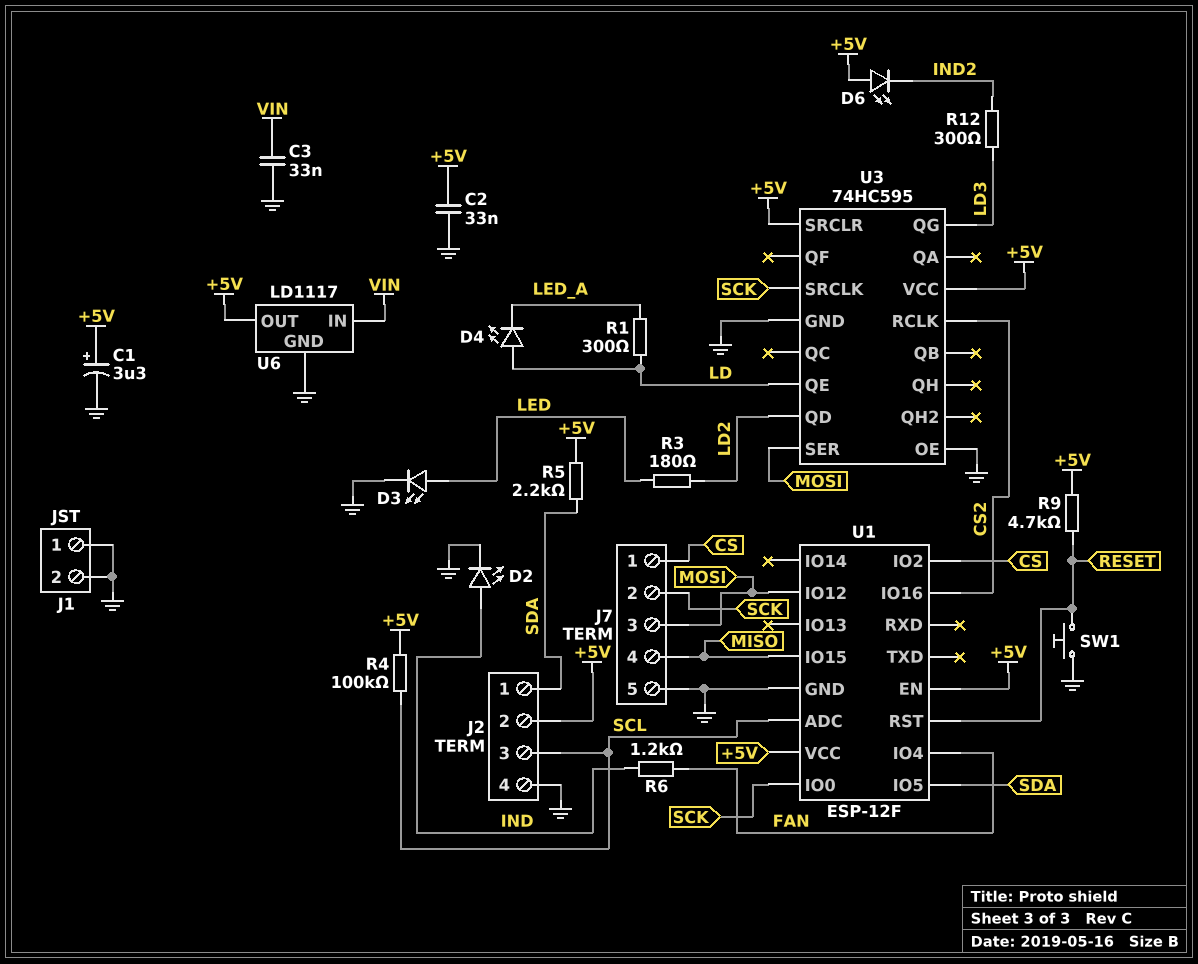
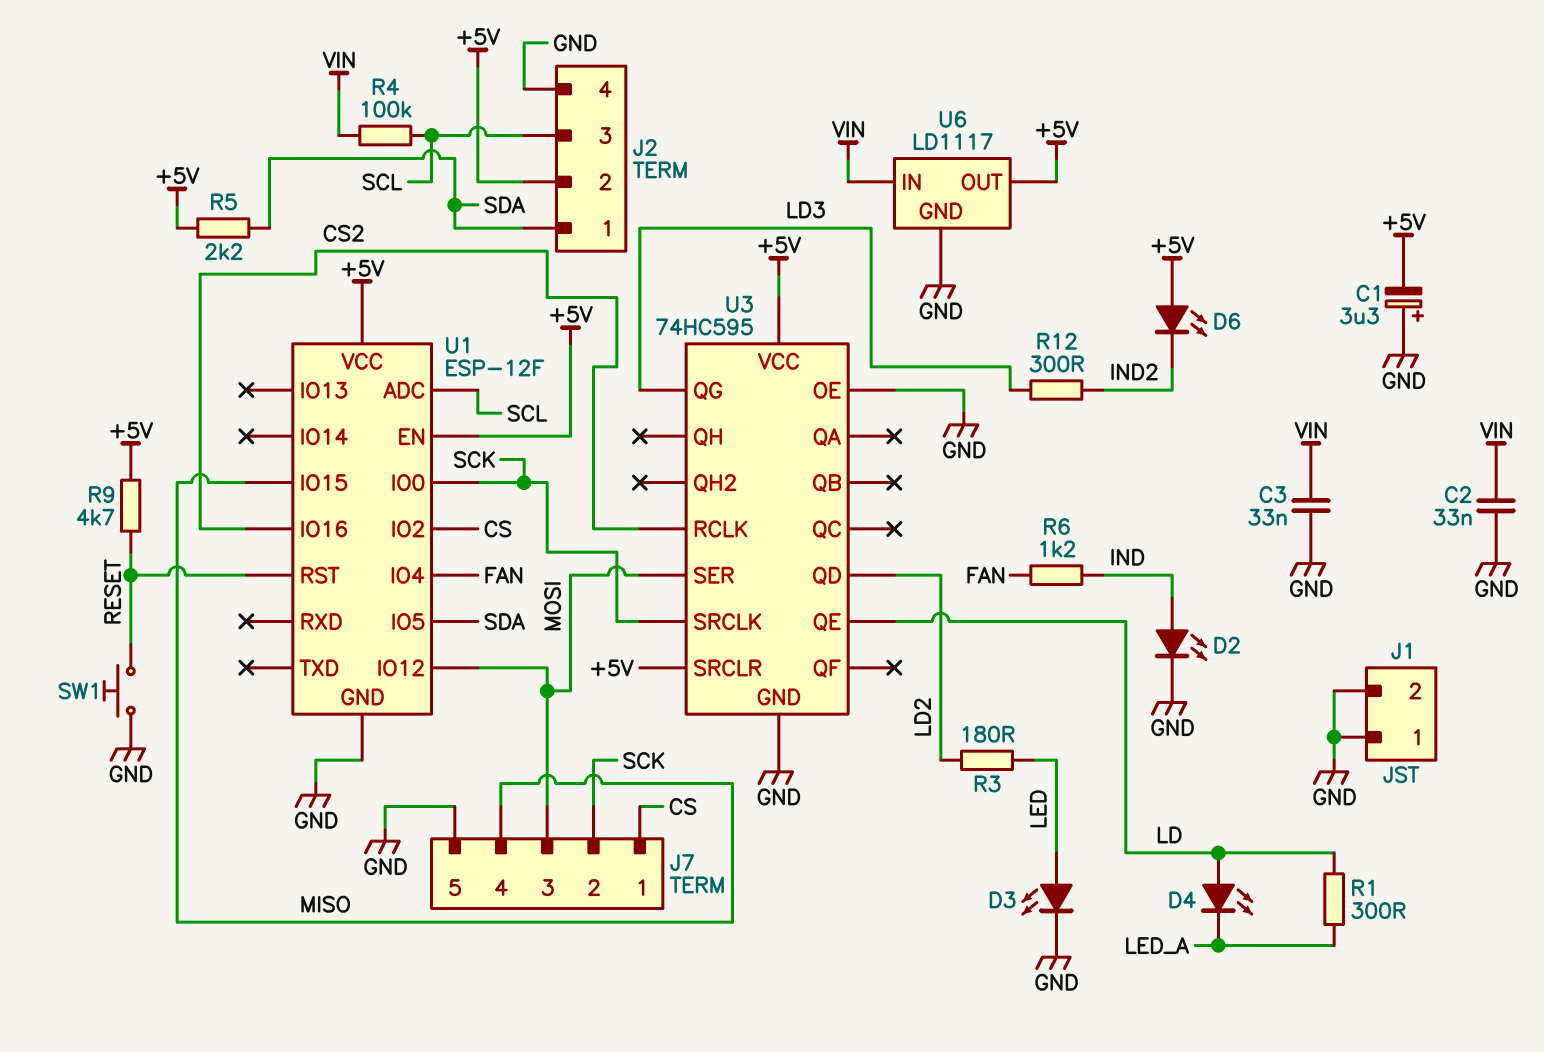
C1: 3.3uF (plus +5V, minus GND) -> 3.3uF (plus GND, minus +5V)
C2: 33nF (+5V, GND) -> 33nF (GND, VIN)
R4: 100k (+5V, SCL) -> 100k (SCL, VIN)

